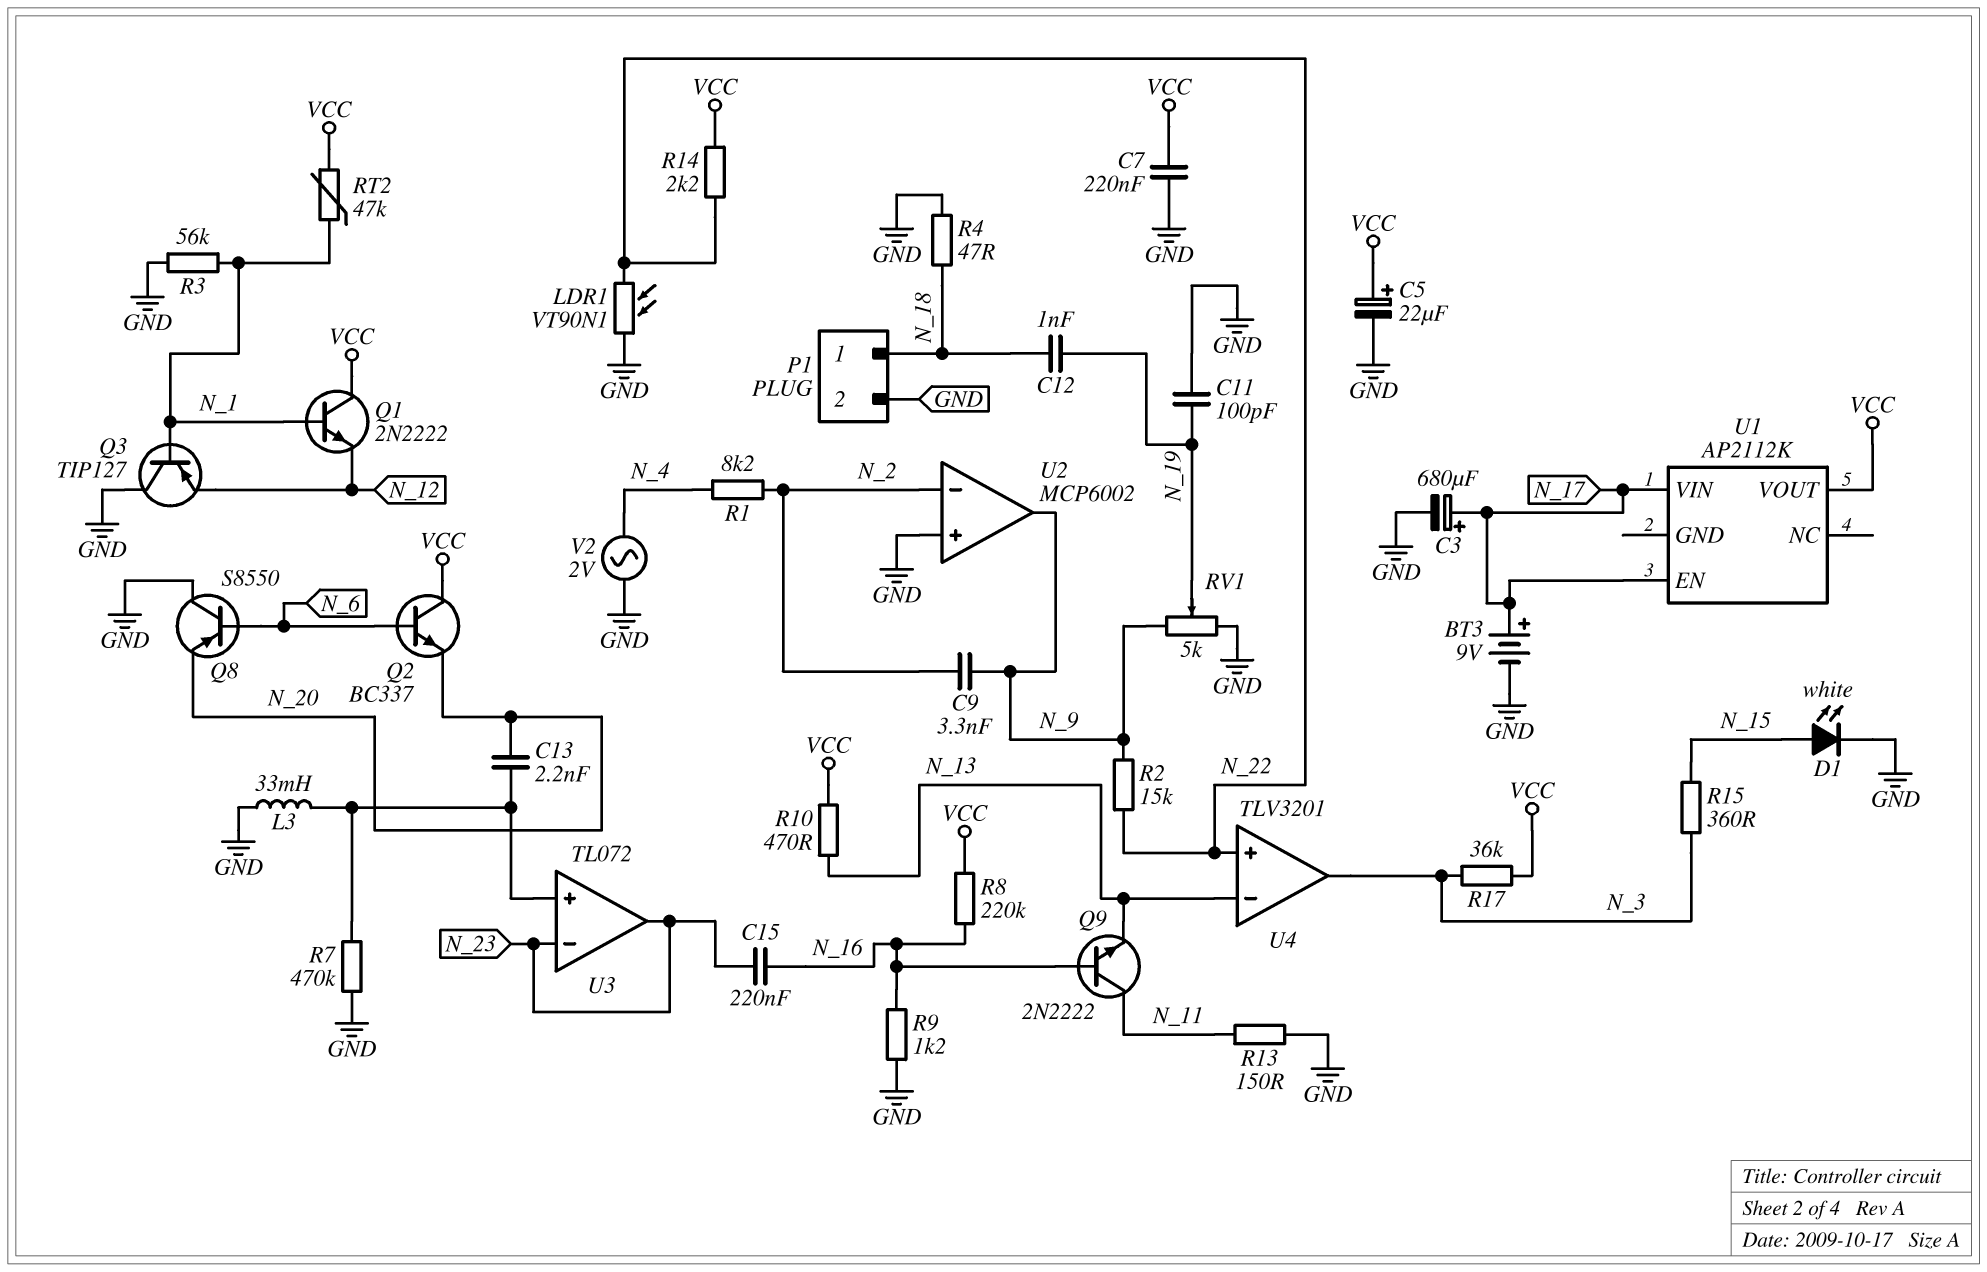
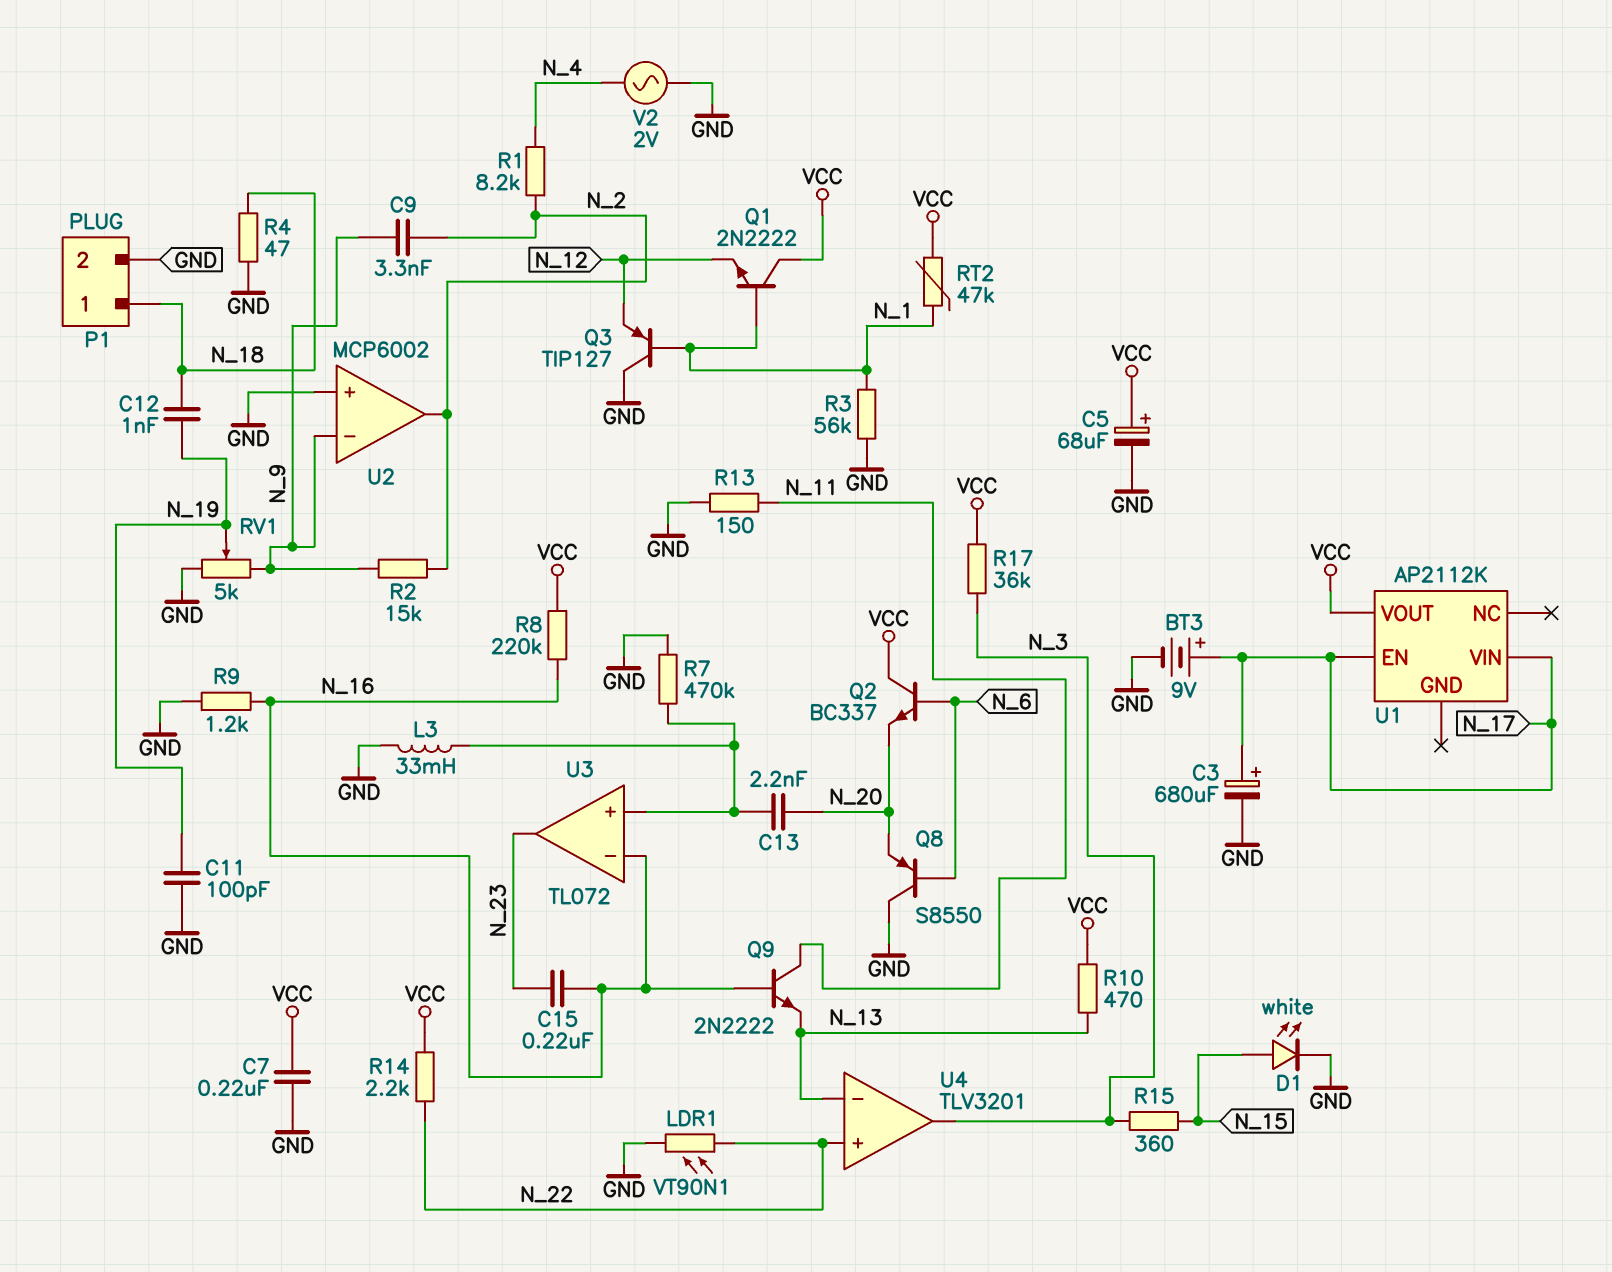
C5: 22uF (plus VCC, minus GND) -> 68uF (plus VCC, minus GND)
R2: 15k (N_9, N_22) -> 15k (N_2, N_9)
U2 pin in-: N_2 -> N_9
U2 pin out: N_9 -> N_2
U3 pin in-: N_23 -> N_16

